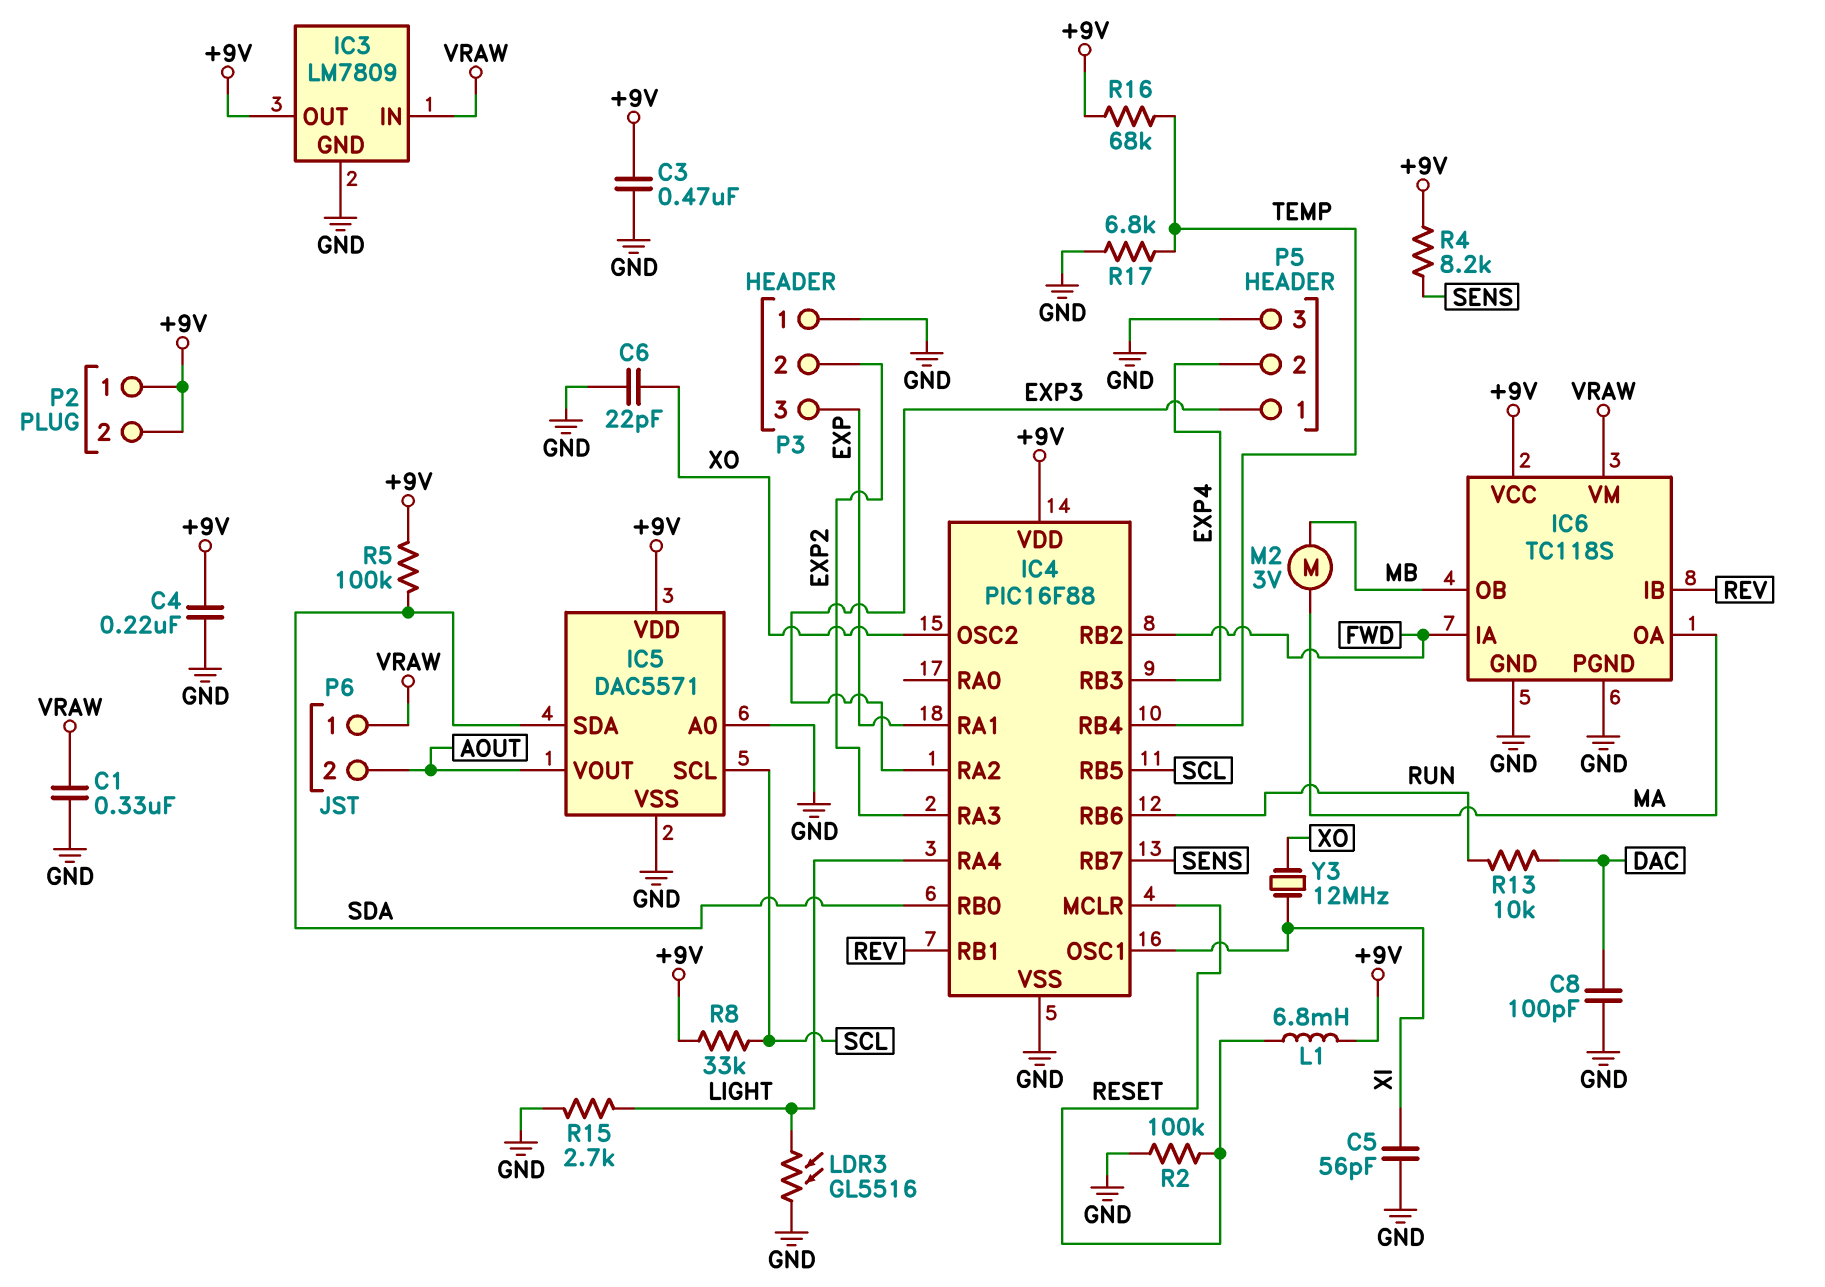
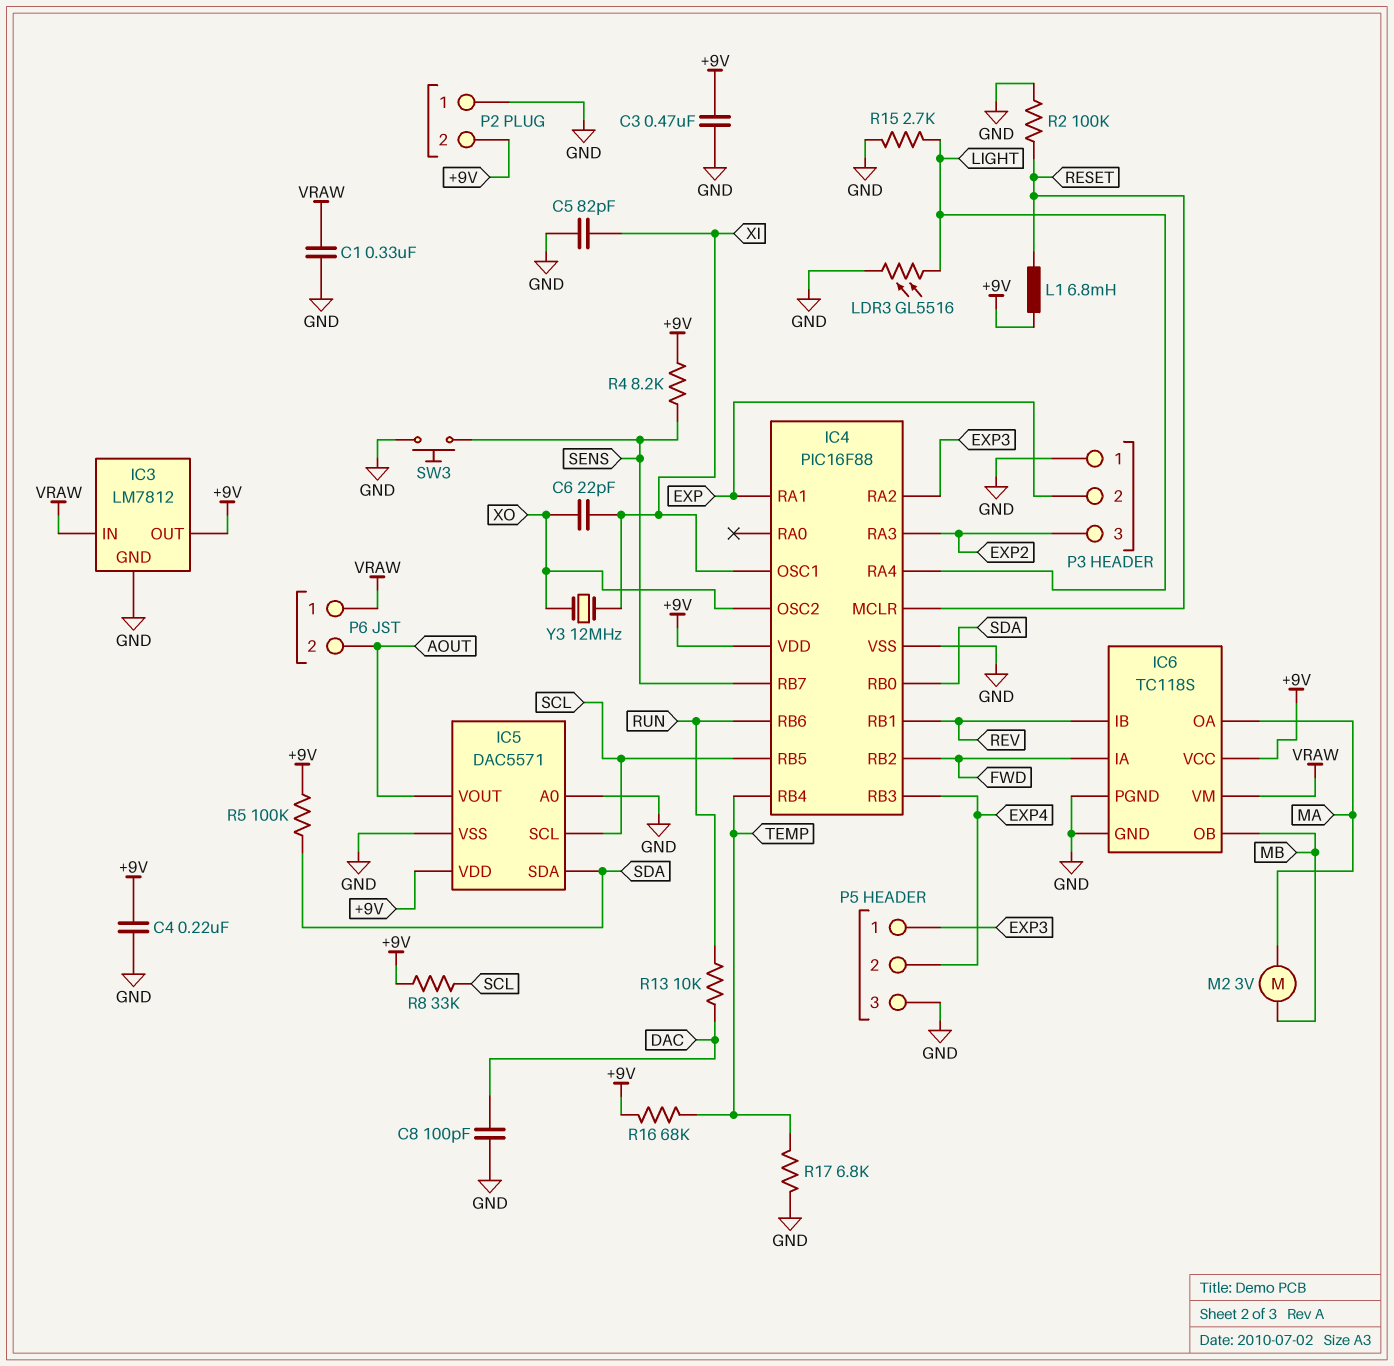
C5: 56pF (GND, XI) -> 82pF (GND, XI)
C6: 22pF (GND, XO) -> 22pF (XI, XO)
IC3: LM7809 -> LM7812
P2 pin 1: +9V -> GND
P3 pin 2: EXP2 -> EXP
P3 pin 3: EXP -> EXP2
SW3: none -> button (GND, SENS)

